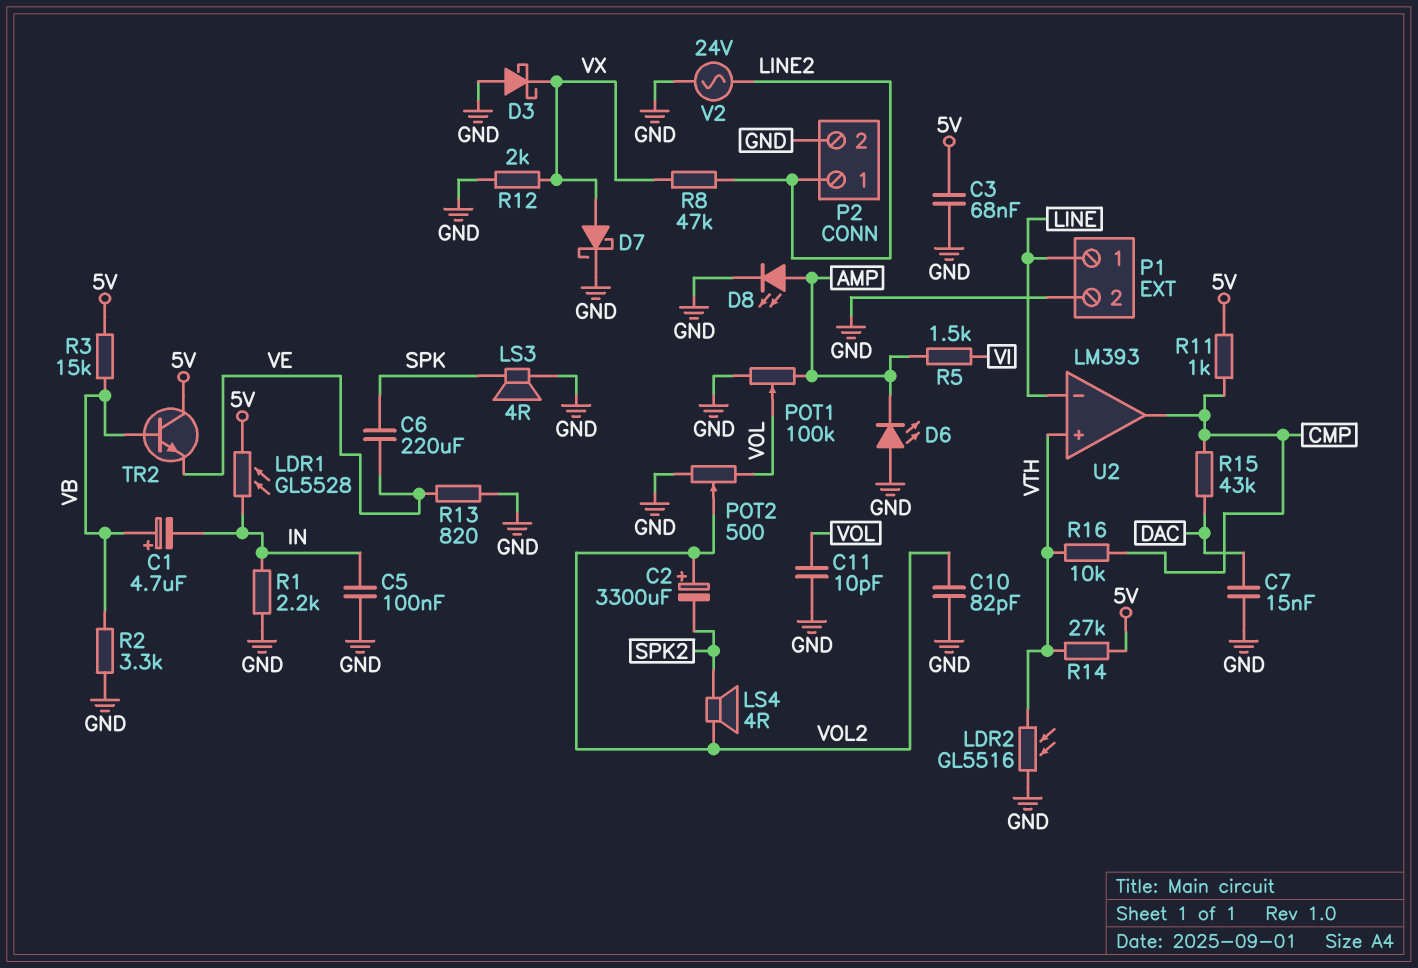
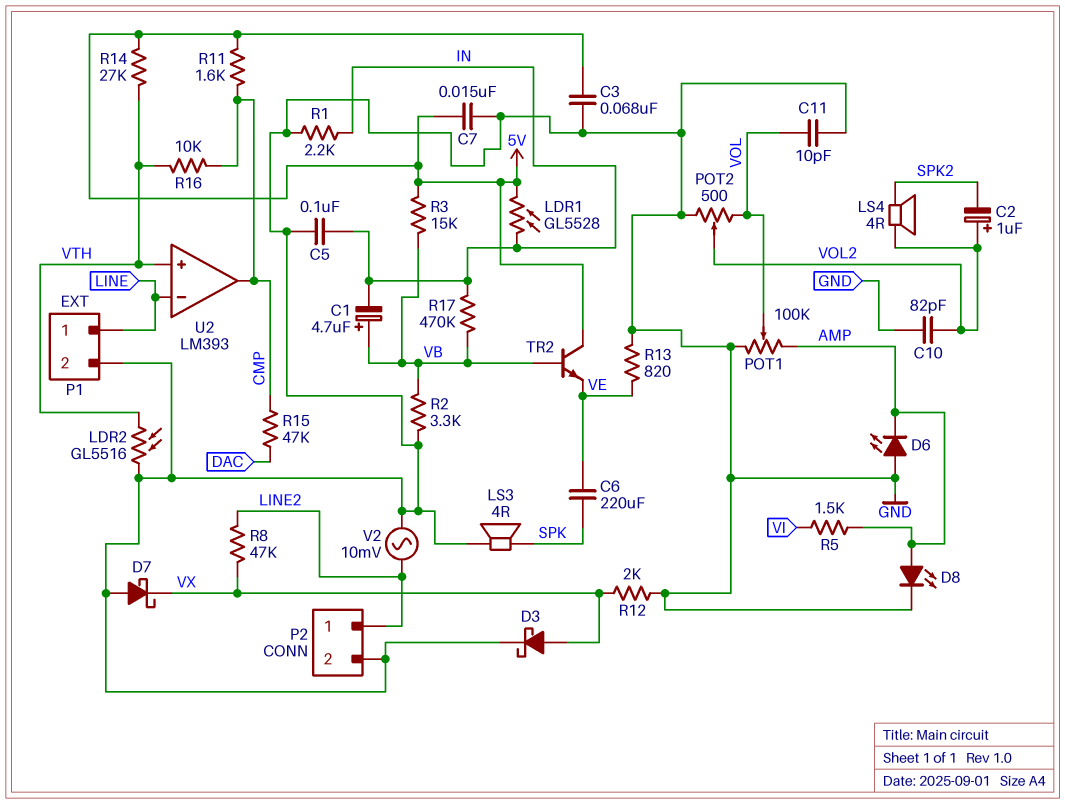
C2: 3300uF (plus VOL2, minus SPK2) -> 1uF (plus VOL2, minus SPK2)
C7: 15nF (DAC, GND) -> 15nF (5V, GND)
D3: schottky (A GND, K VX) -> schottky (A VX, K GND)
D7: schottky (A VX, K GND) -> schottky (A GND, K VX)
R11: 1k (5V, CMP) -> 1.6k (5V, CMP)
R15: 43k (CMP, DAC) -> 47k (CMP, DAC)
R17: none -> 470k (IN, VB)
V2: AC 24V (GND, LINE2) -> AC 10mV (GND, LINE2)

